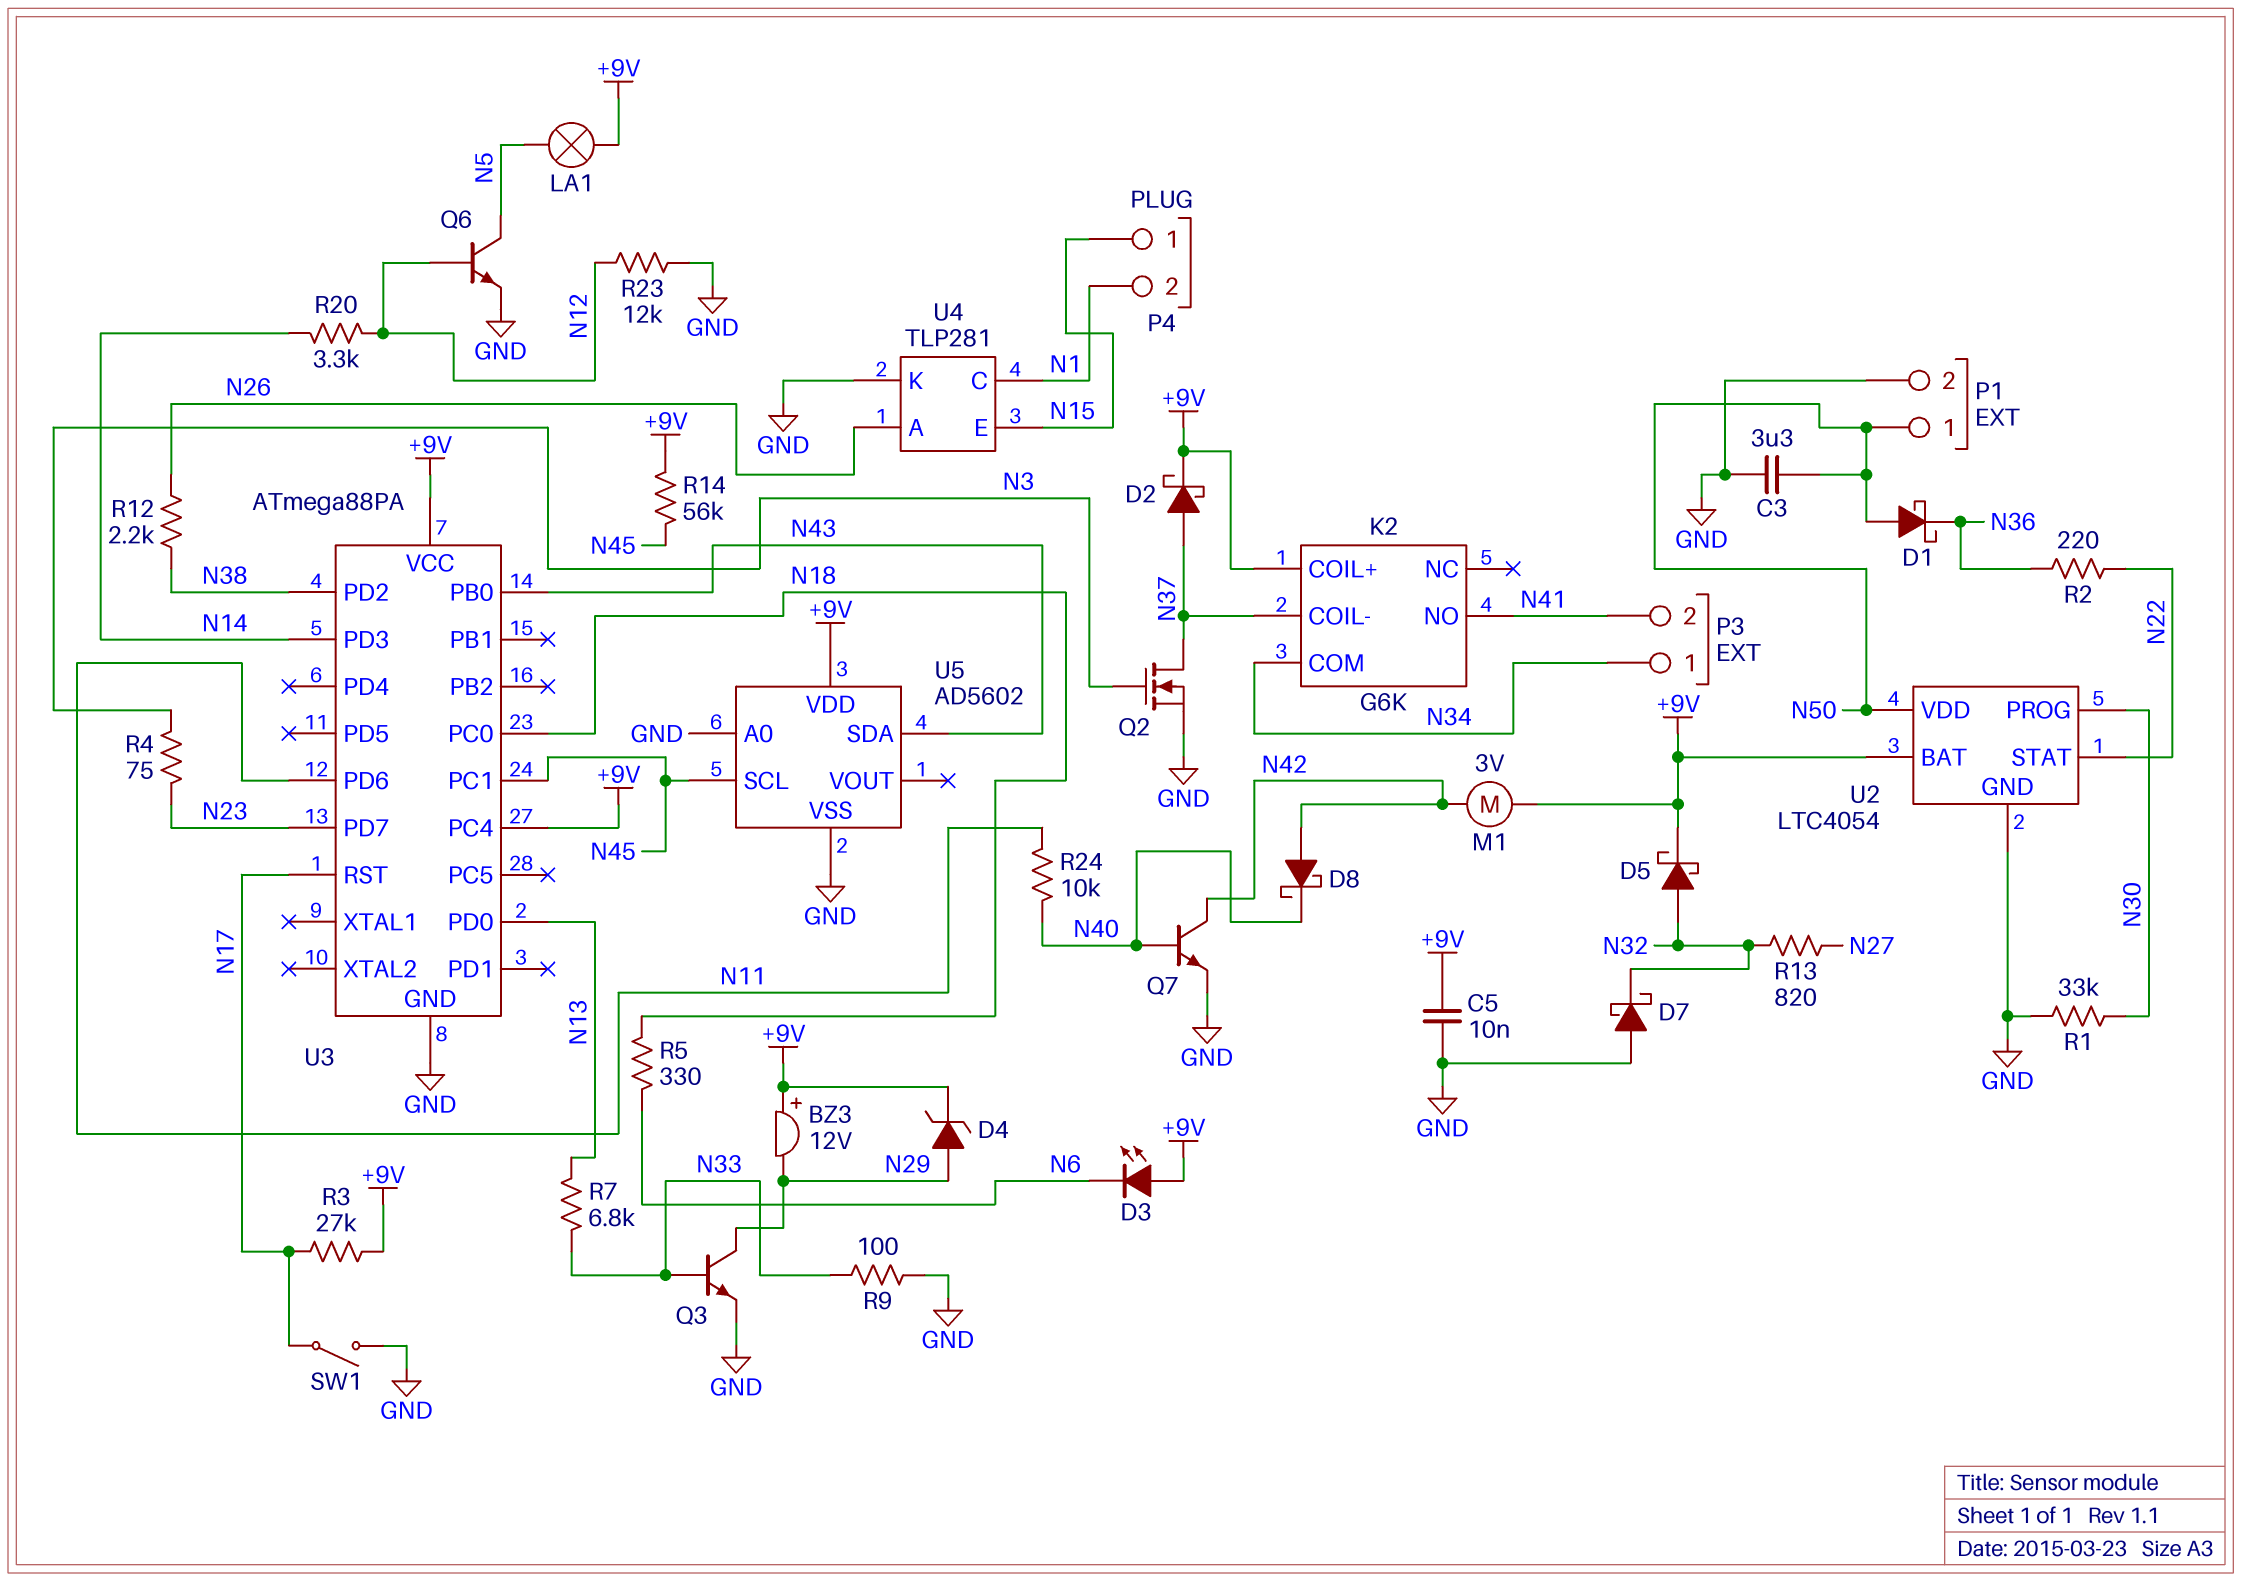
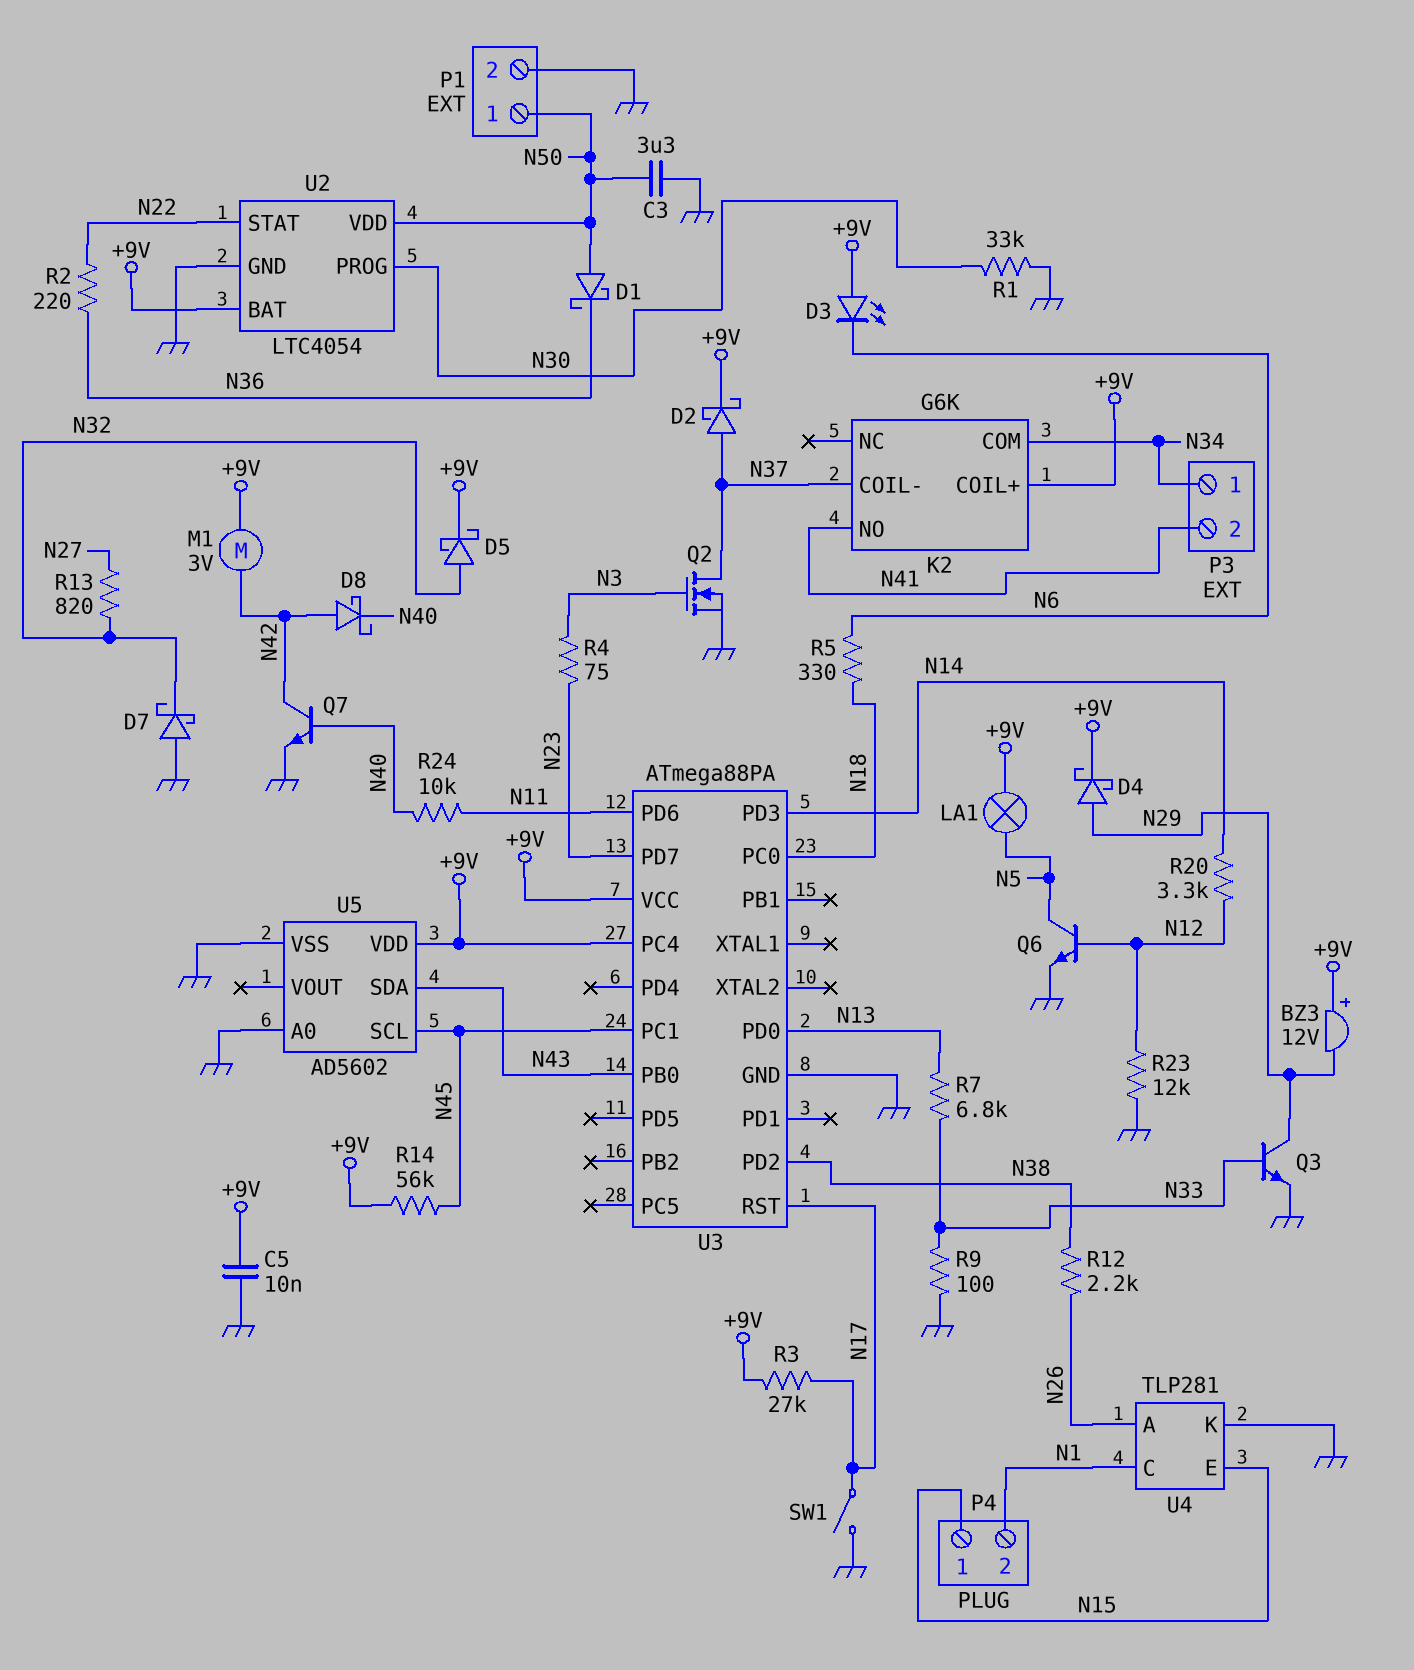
D4: zener (A N29, K +9V) -> schottky (A N29, K +9V)

